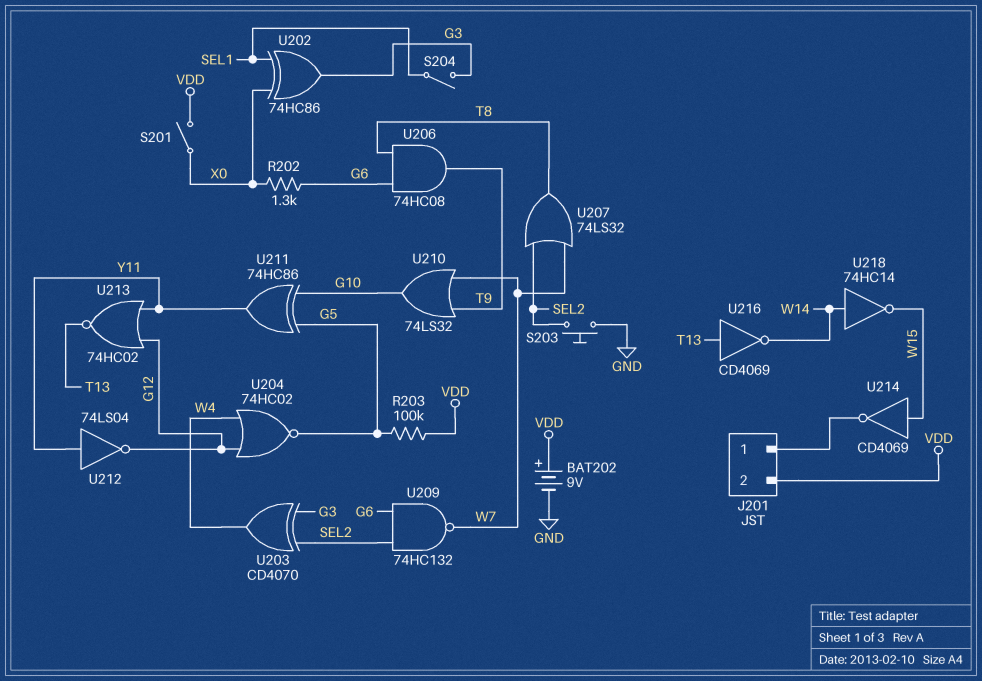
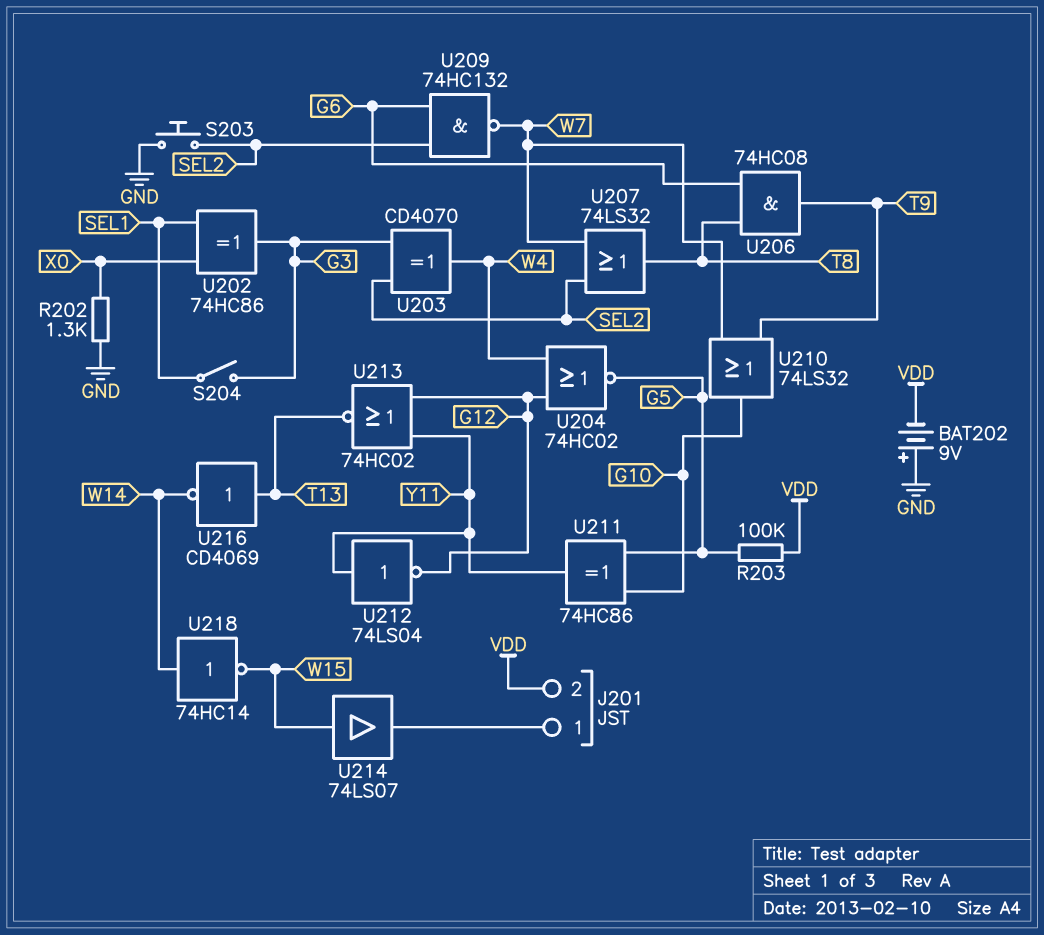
BAT202: 9V (plus VDD, minus GND) -> 9V (plus GND, minus VDD)
R202: 1.3k (G6, X0) -> 1.3k (GND, X0)
S201: switch (VDD, X0) -> none
U214: NOT CD4069 (in W15, out J201/1) -> buffer 74LS07 (in W15, out J201/1)

